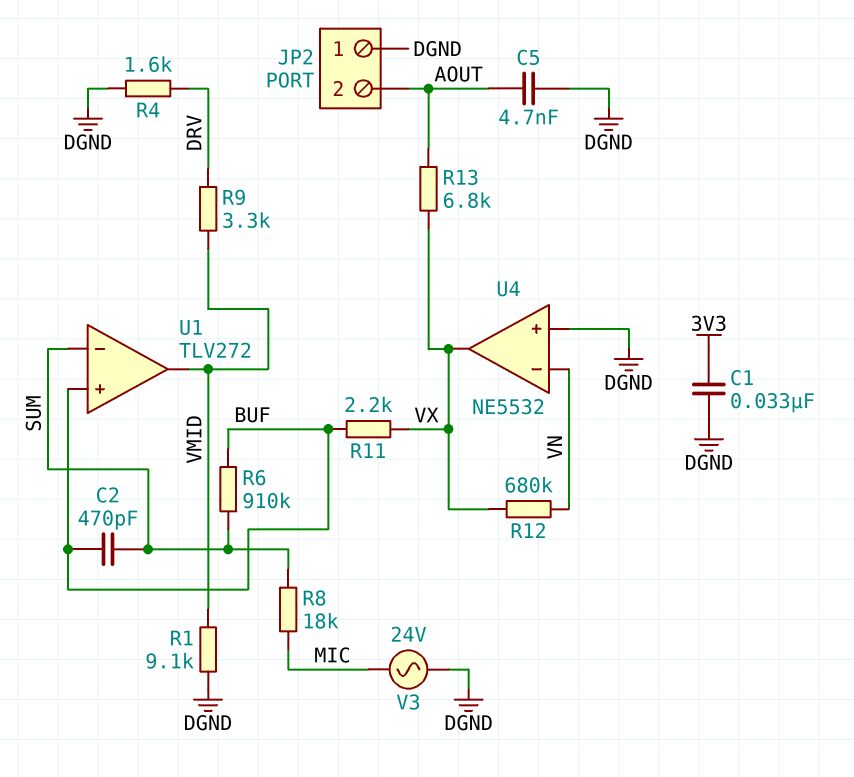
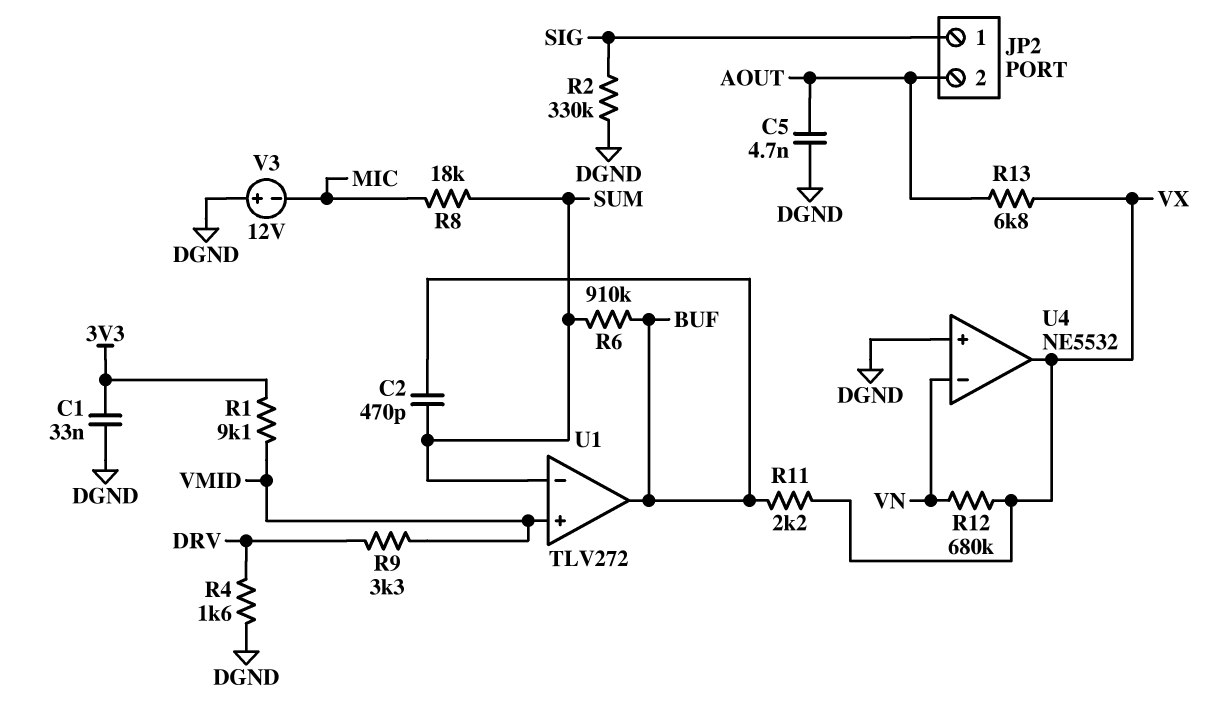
JP2 pin 1: DGND -> SIG
R1: 9.1k (DGND, VMID) -> 9.1k (3V3, VMID)
R2: none -> 330k (DGND, SIG)
U1 pin in+: BUF -> VMID
U1 pin out: VMID -> BUF
V3: AC 24V (DGND, MIC) -> 12V (plus DGND, minus MIC)

